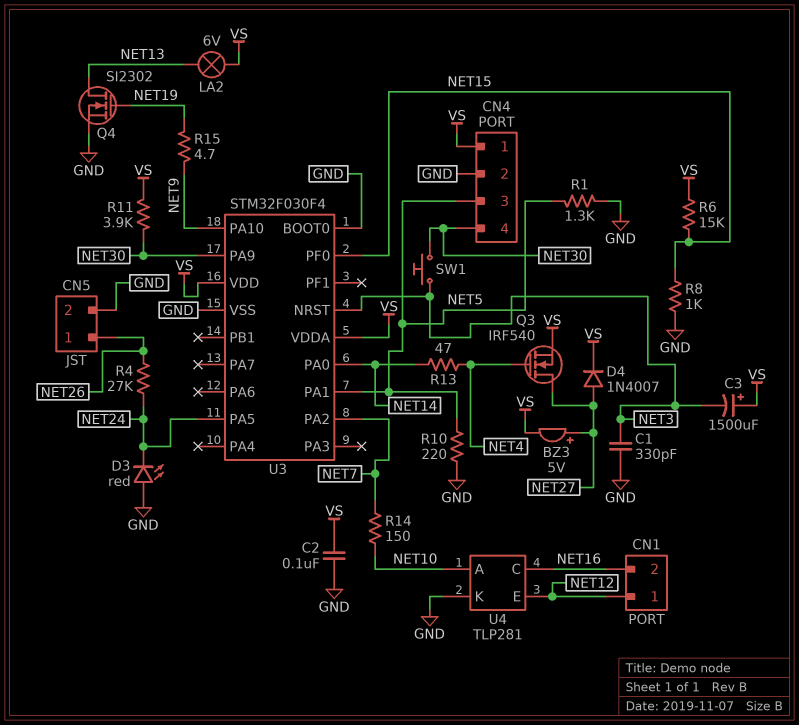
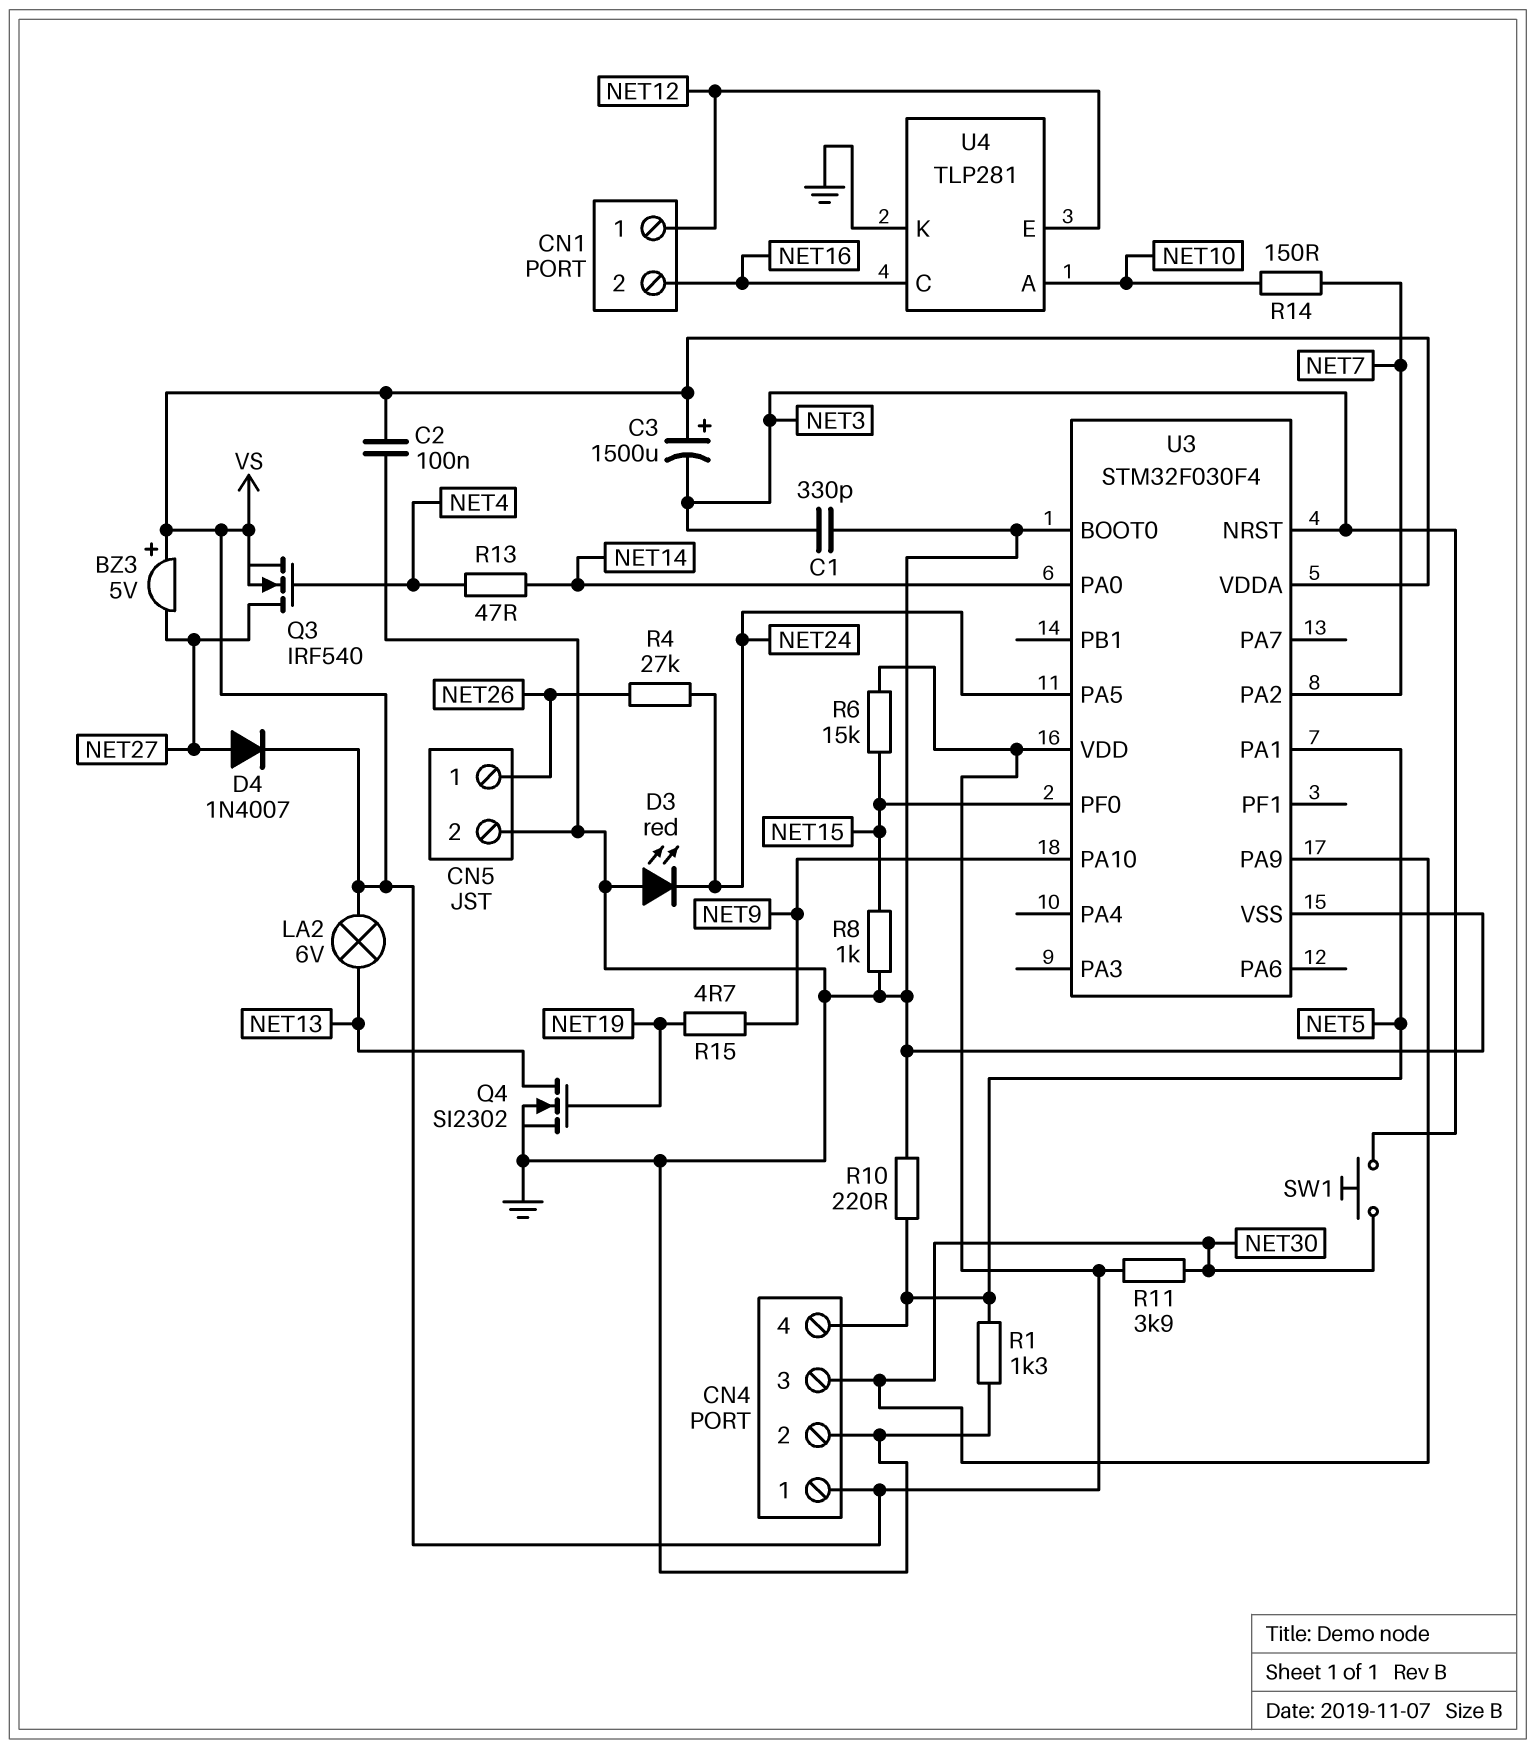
BZ3: buzzer 5V (plus NET27, minus VS) -> buzzer 5V (plus VS, minus NET27)
CN4 pin 3: NET5 -> NET30
CN4 pin 4: NET30 -> NET5

